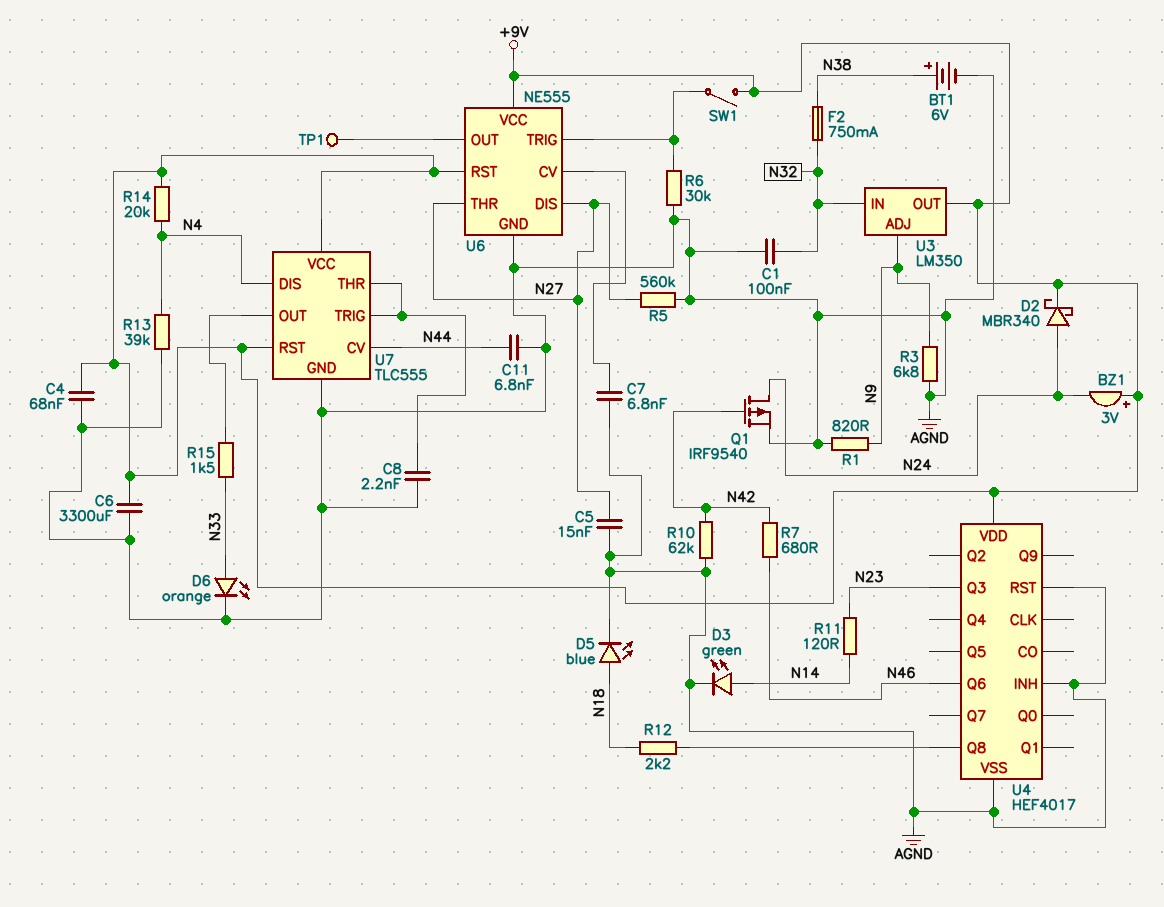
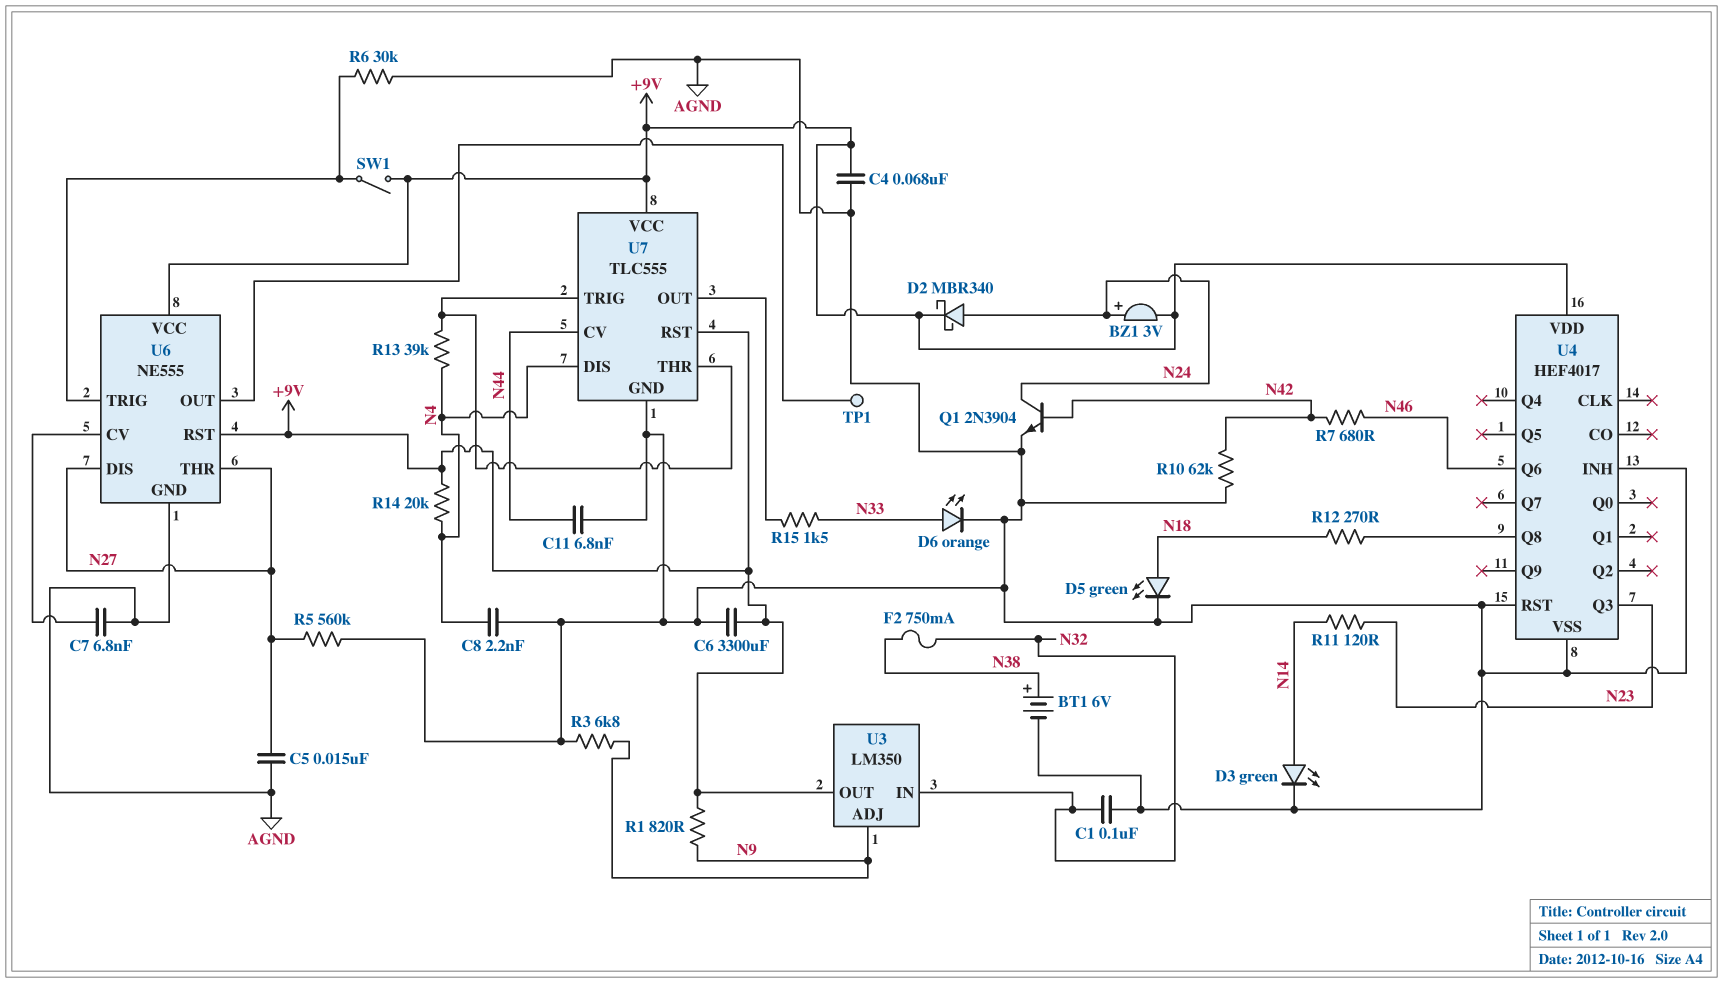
BZ1: buzzer 3V (plus +9V, minus N24) -> buzzer 3V (plus N24, minus +9V)
C8: 2.2nF (AGND, U7/THR) -> 2.2nF (AGND, N4)
D5: LED blue (A N18, K AGND) -> LED green (A N18, K AGND)
Q1: PMOS IRF9540 (G N42, D N24, S AGND) -> NPN 2N3904 (B N42, C N24, E AGND)
R1: 820 (AGND, N9) -> 820 (+9V, N9)
R12: 2.2k (N18, U4/Q8) -> 270 (N18, U4/Q8)
R13: 39k (AGND, N4) -> 39k (N4, U7/THR)

